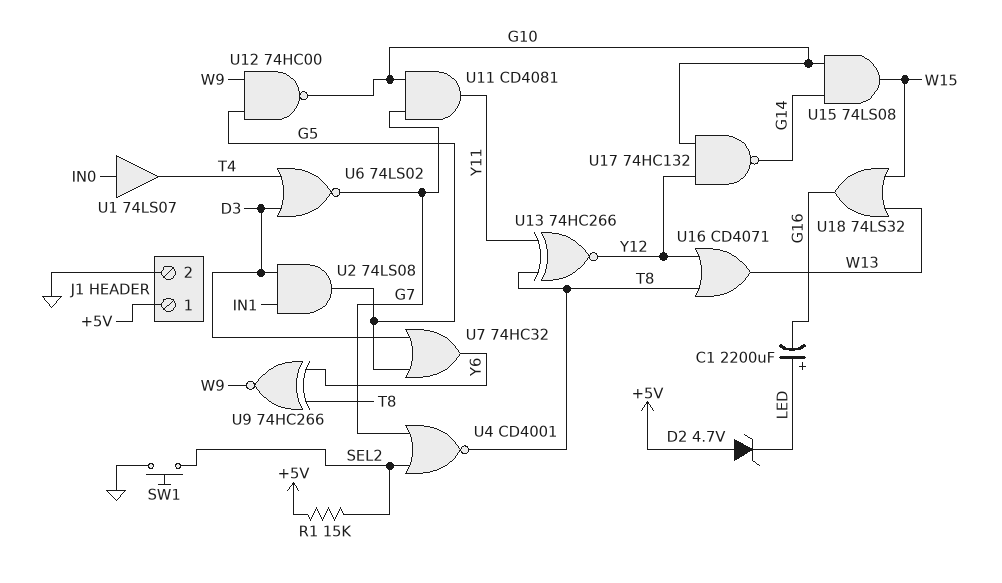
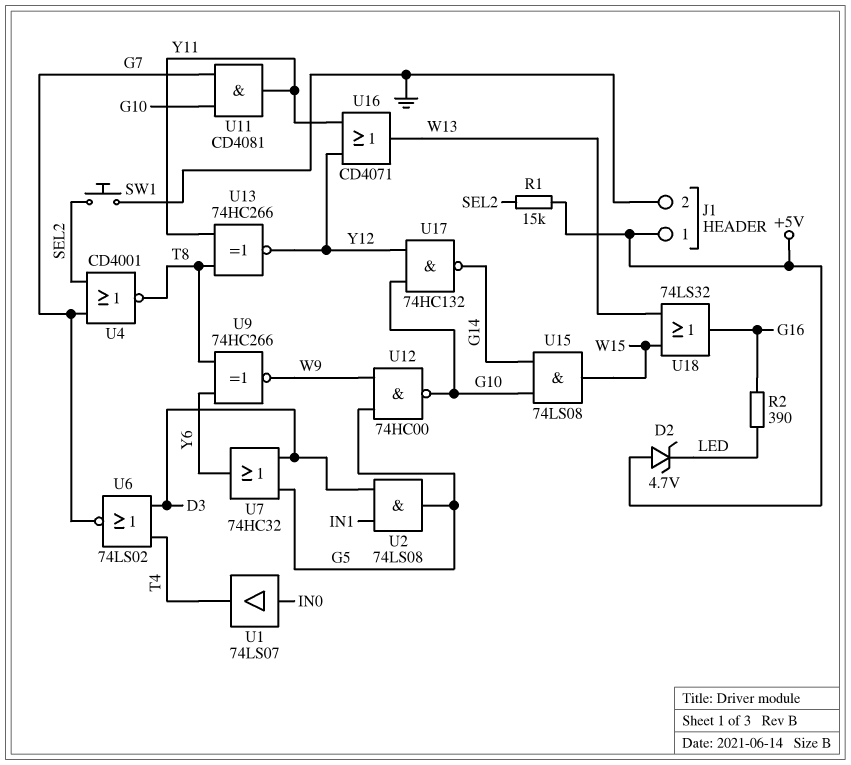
C1: 2200uF (plus LED, minus G16) -> none
R2: none -> 390 (G16, LED)
U16: OR CD4071 (in T8, in Y12, out W13) -> OR CD4071 (in Y11, in Y12, out W13)

